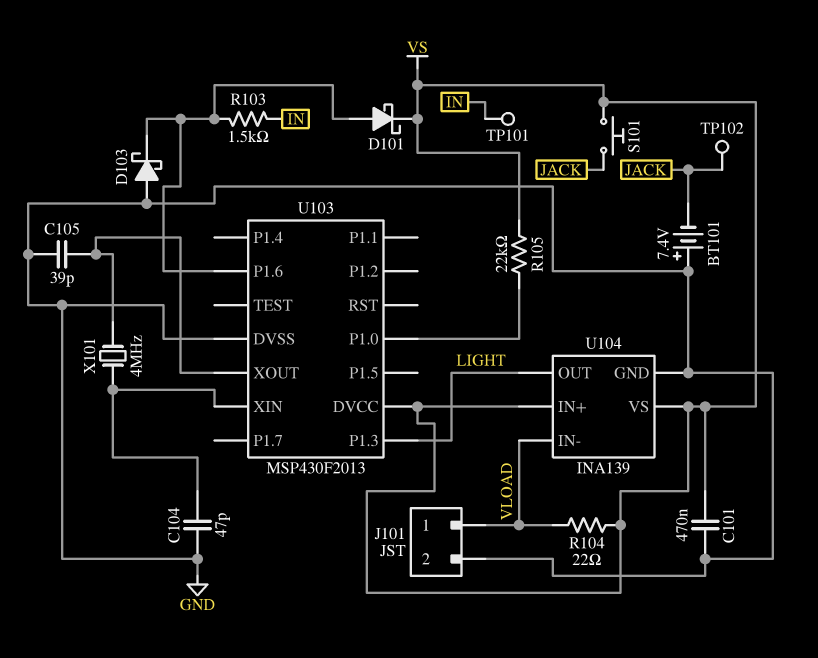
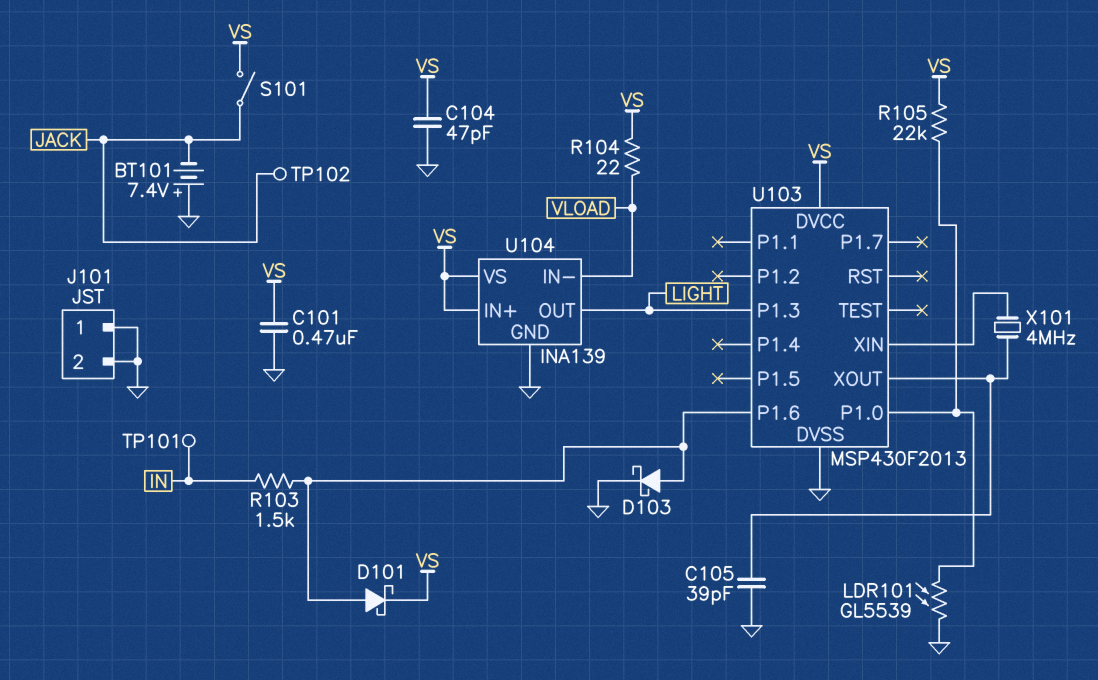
C104: 47pF (GND, U103/XIN) -> 47pF (GND, VS)
D103: schottky (A GND, K U103/P1.6) -> schottky (A U103/P1.6, K GND)
J101 pin 1: VLOAD -> GND
LDR101: none -> GL5539 (GND, U103/P1.0)
S101: button (JACK, VS) -> switch (JACK, VS)

